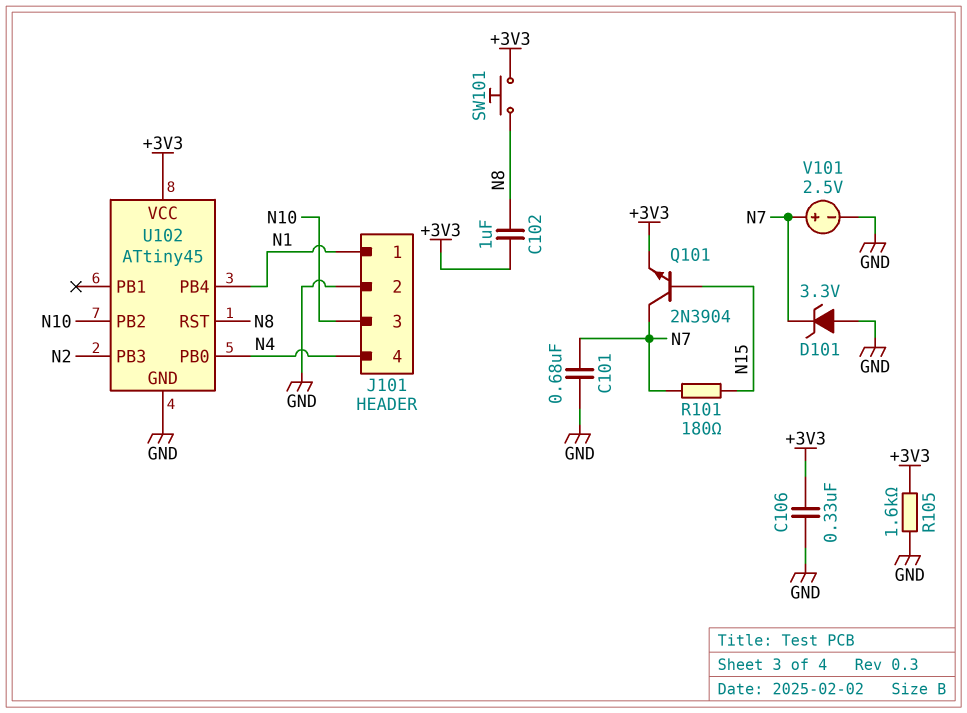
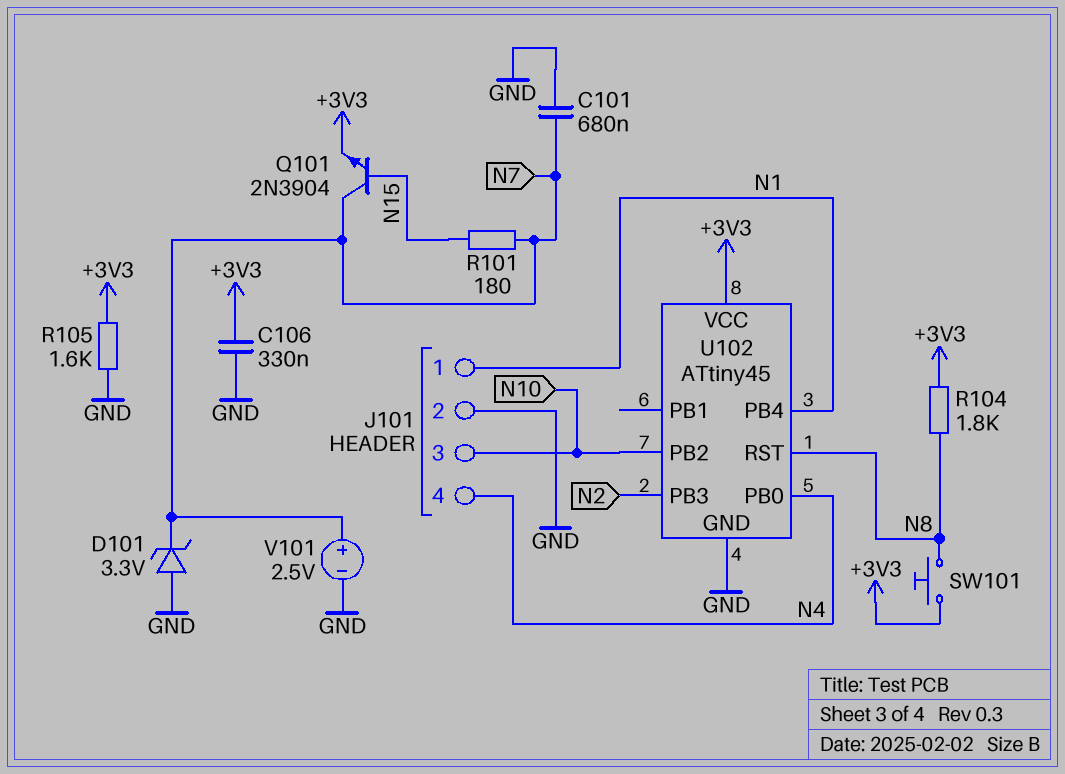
C102: 1uF (+3V3, N8) -> none
R104: none -> 1.8k (+3V3, N8)

